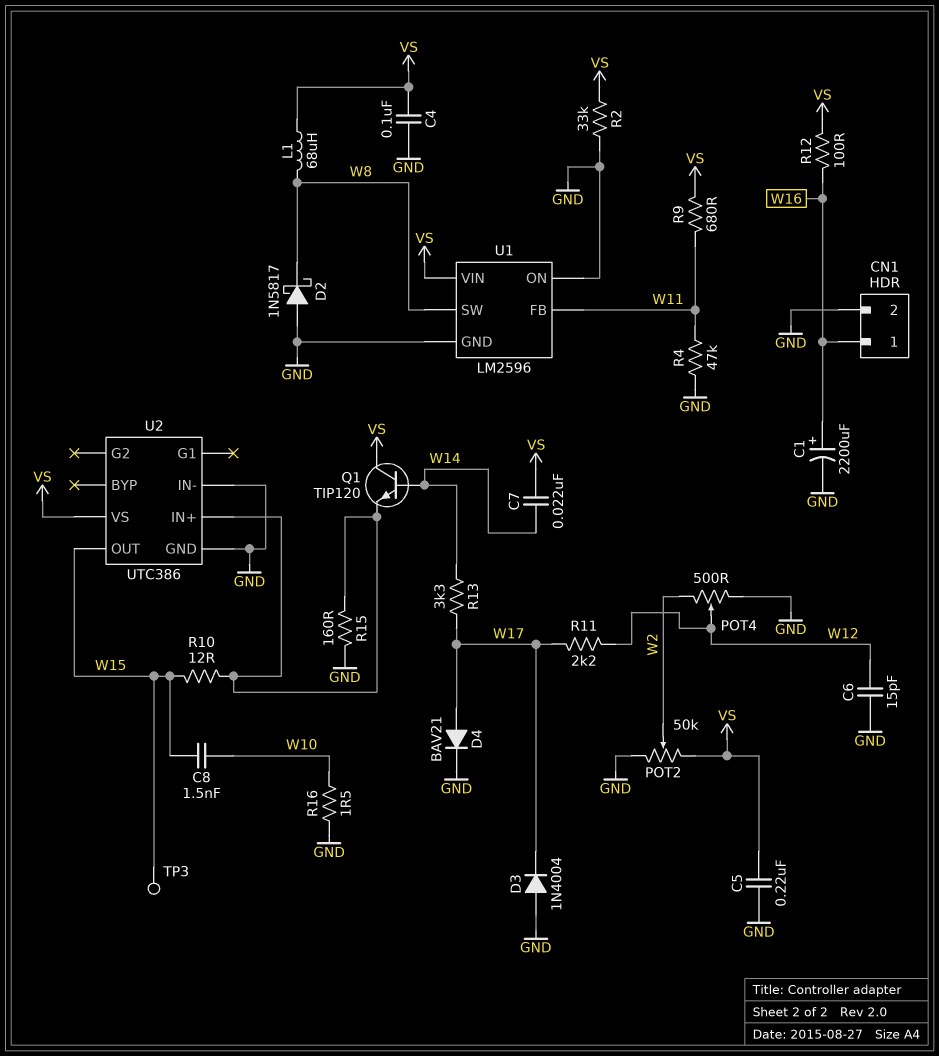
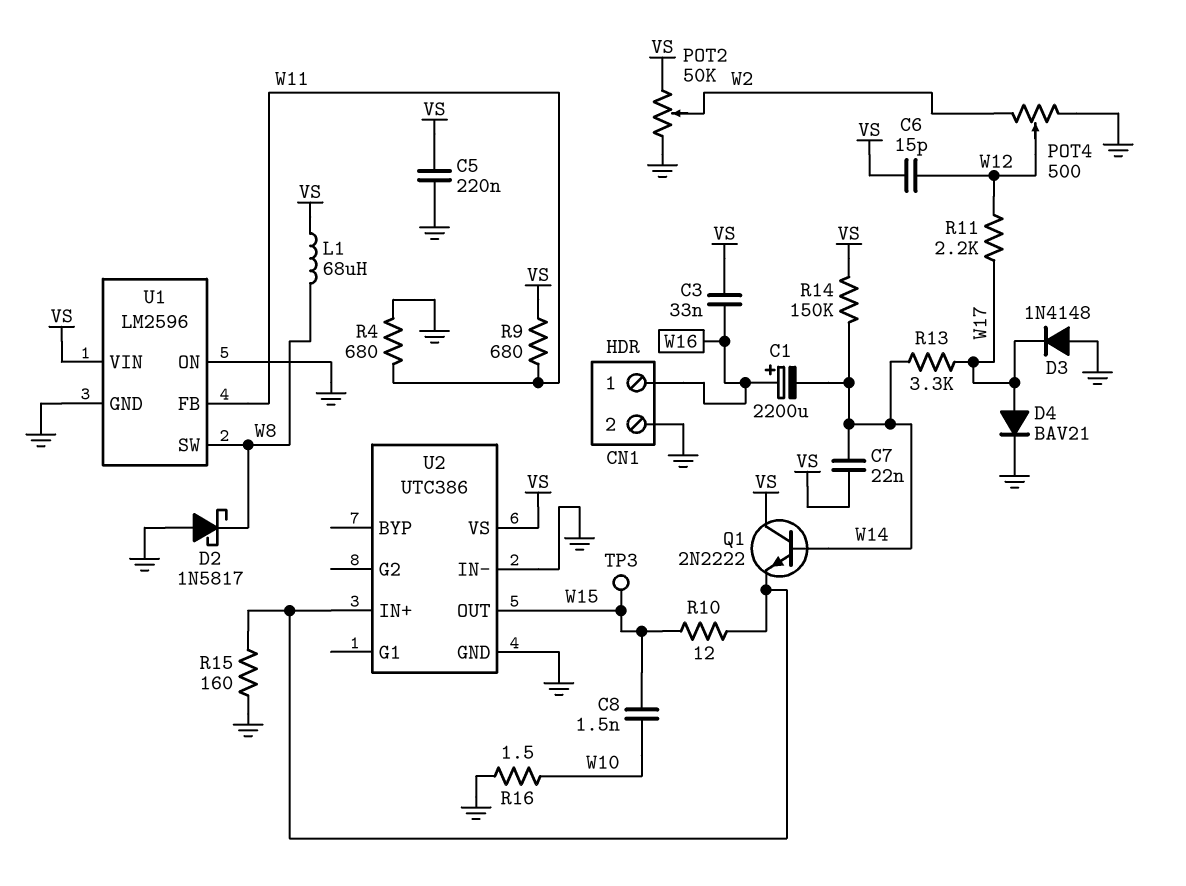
C1: 2200uF (plus W16, minus GND) -> 2200uF (plus W16, minus W14)
C3: none -> 33nF (VS, W16)
C4: 100nF (GND, VS) -> none
C6: 15pF (GND, W12) -> 15pF (VS, W12)
D3: diode 1N4004 (A GND, K W17) -> diode 1N4148 (A GND, K W17)
Q1: NPN TIP120 (B W14, C VS, E U2/IN+) -> NPN 2N2222 (B W14, C VS, E U2/IN+)
R2: 33k (GND, VS) -> none
R4: 47k (GND, W11) -> 680 (GND, W11)
R12: 100 (VS, W16) -> none
R14: none -> 150k (VS, W14)

